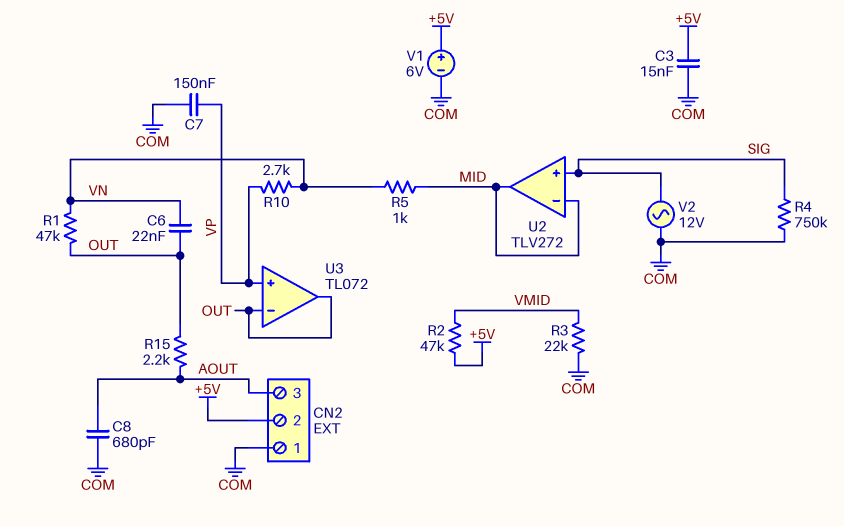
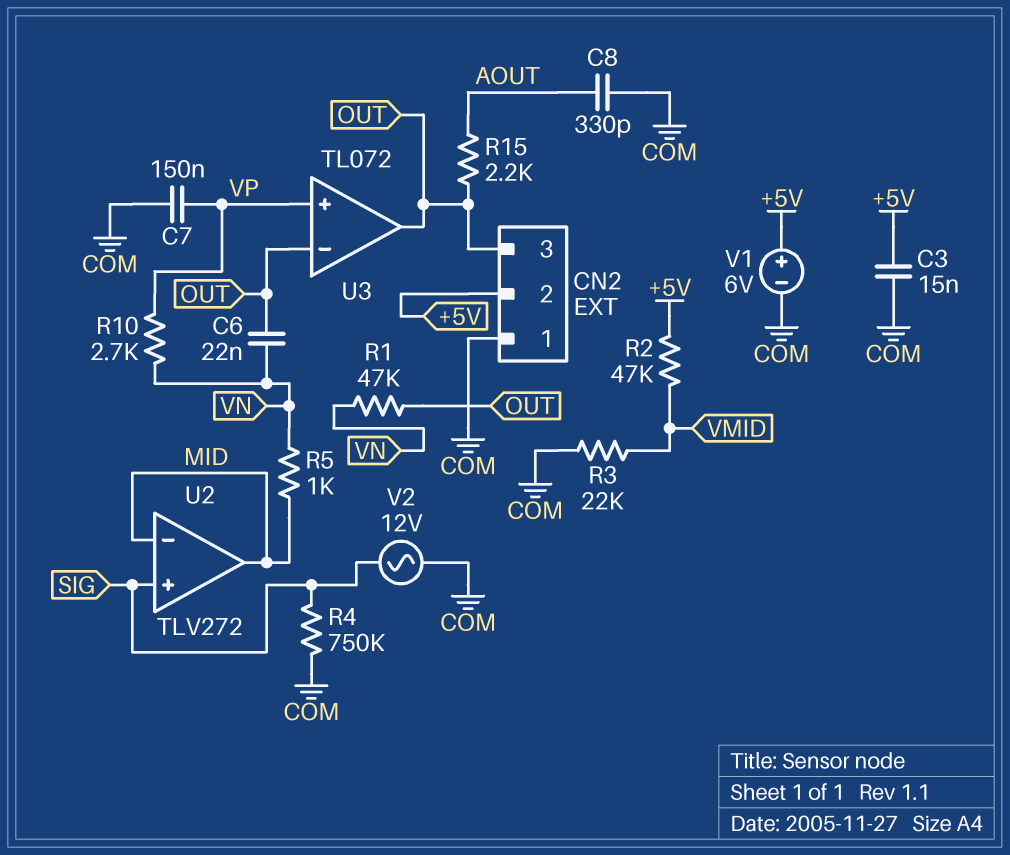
C8: 680pF (AOUT, COM) -> 330pF (AOUT, COM)
CN2 pin 3: AOUT -> OUT

